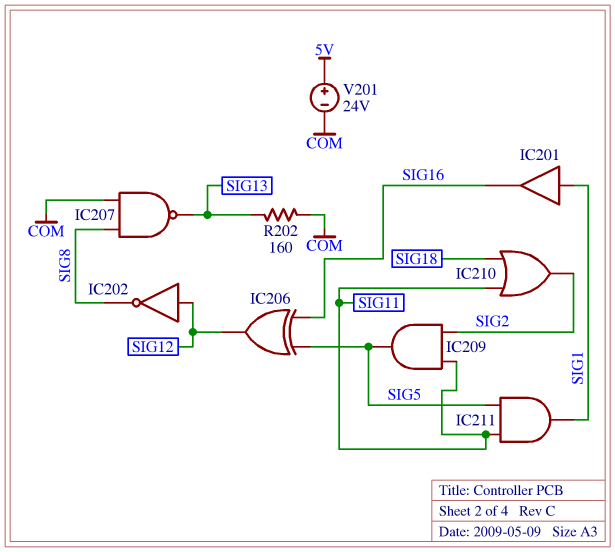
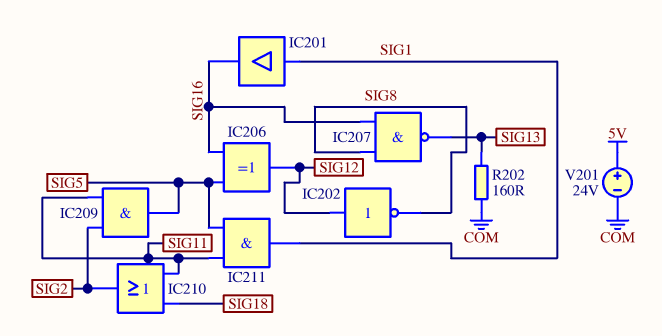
IC207: NAND (in COM, in SIG8, out SIG13) -> NAND (in SIG8, in SIG16, out SIG13)

